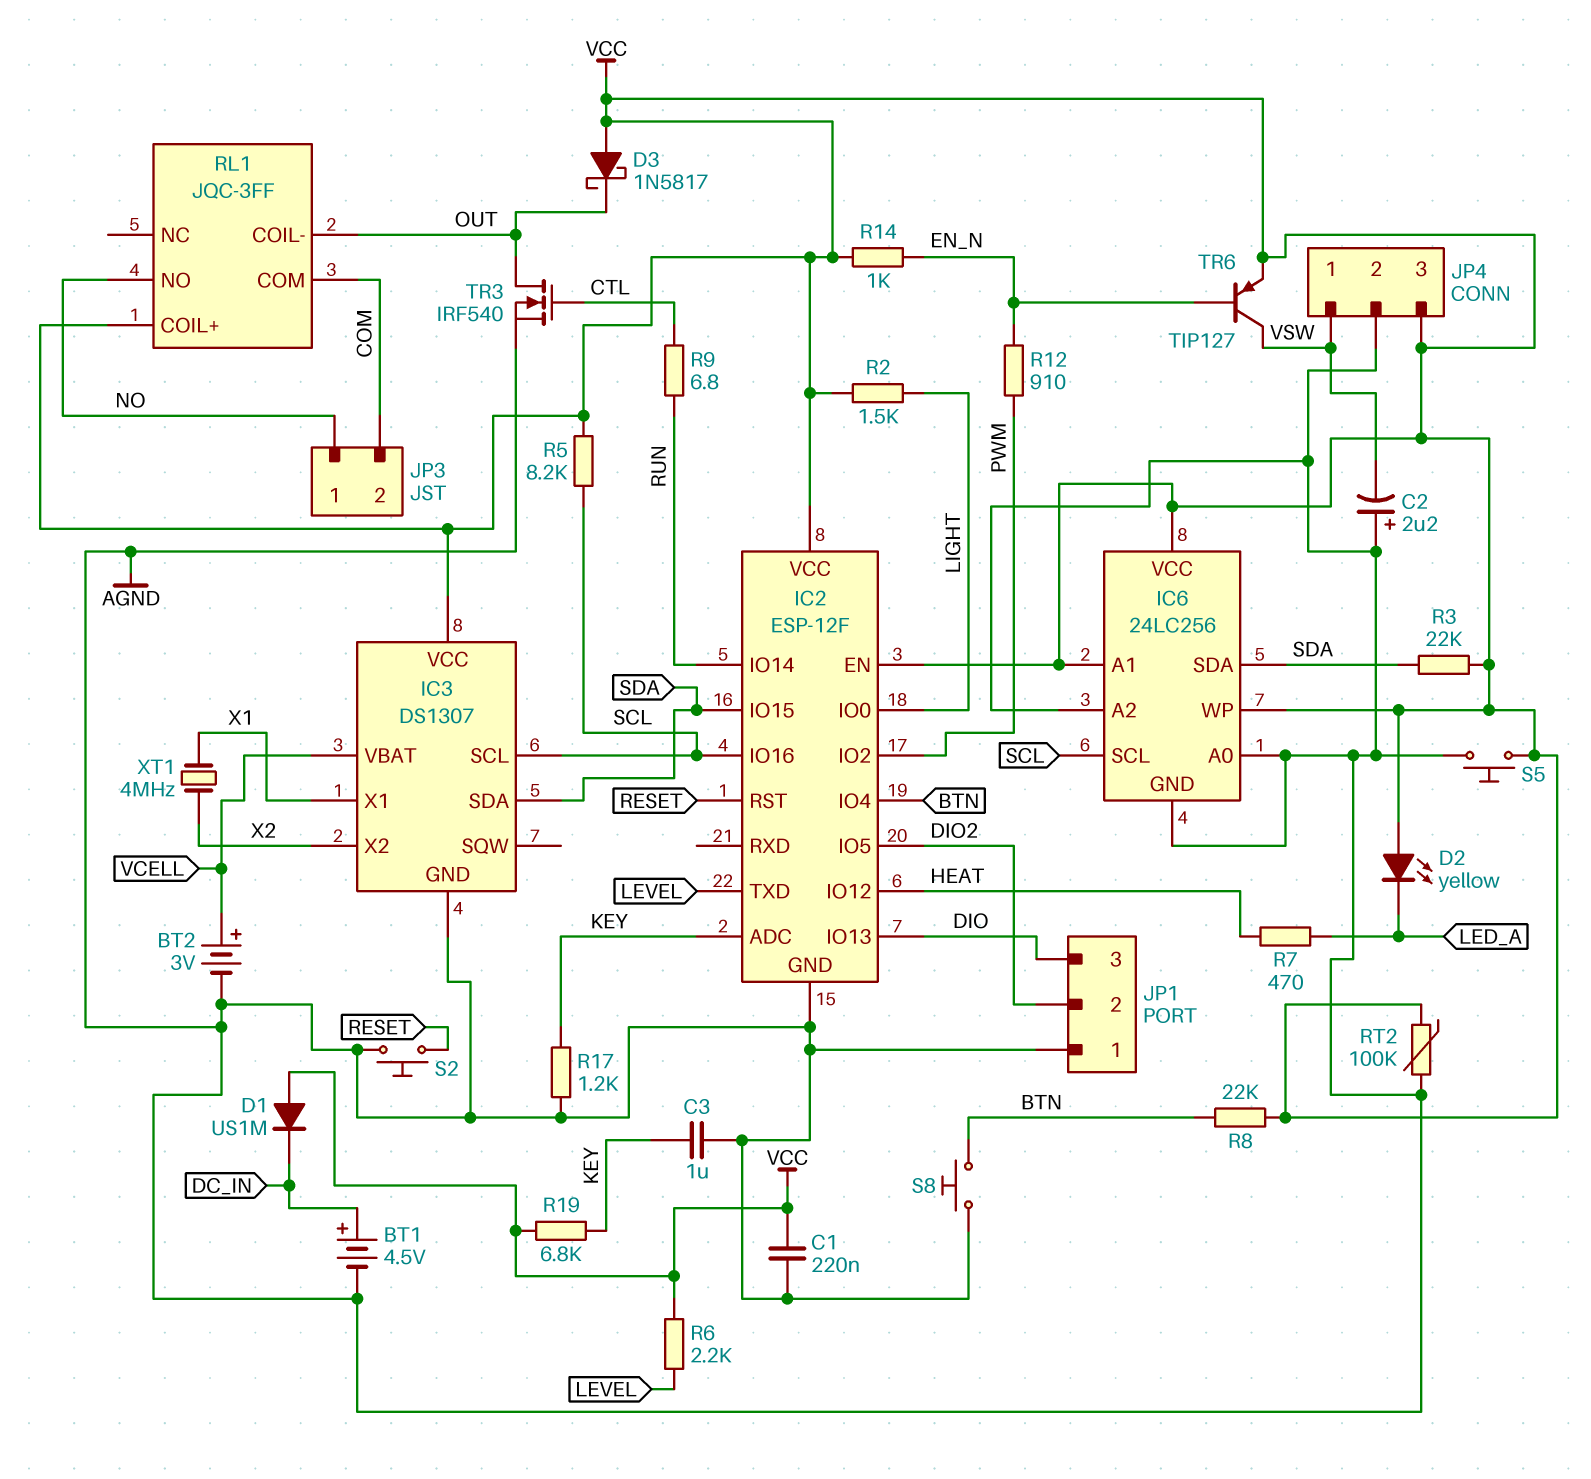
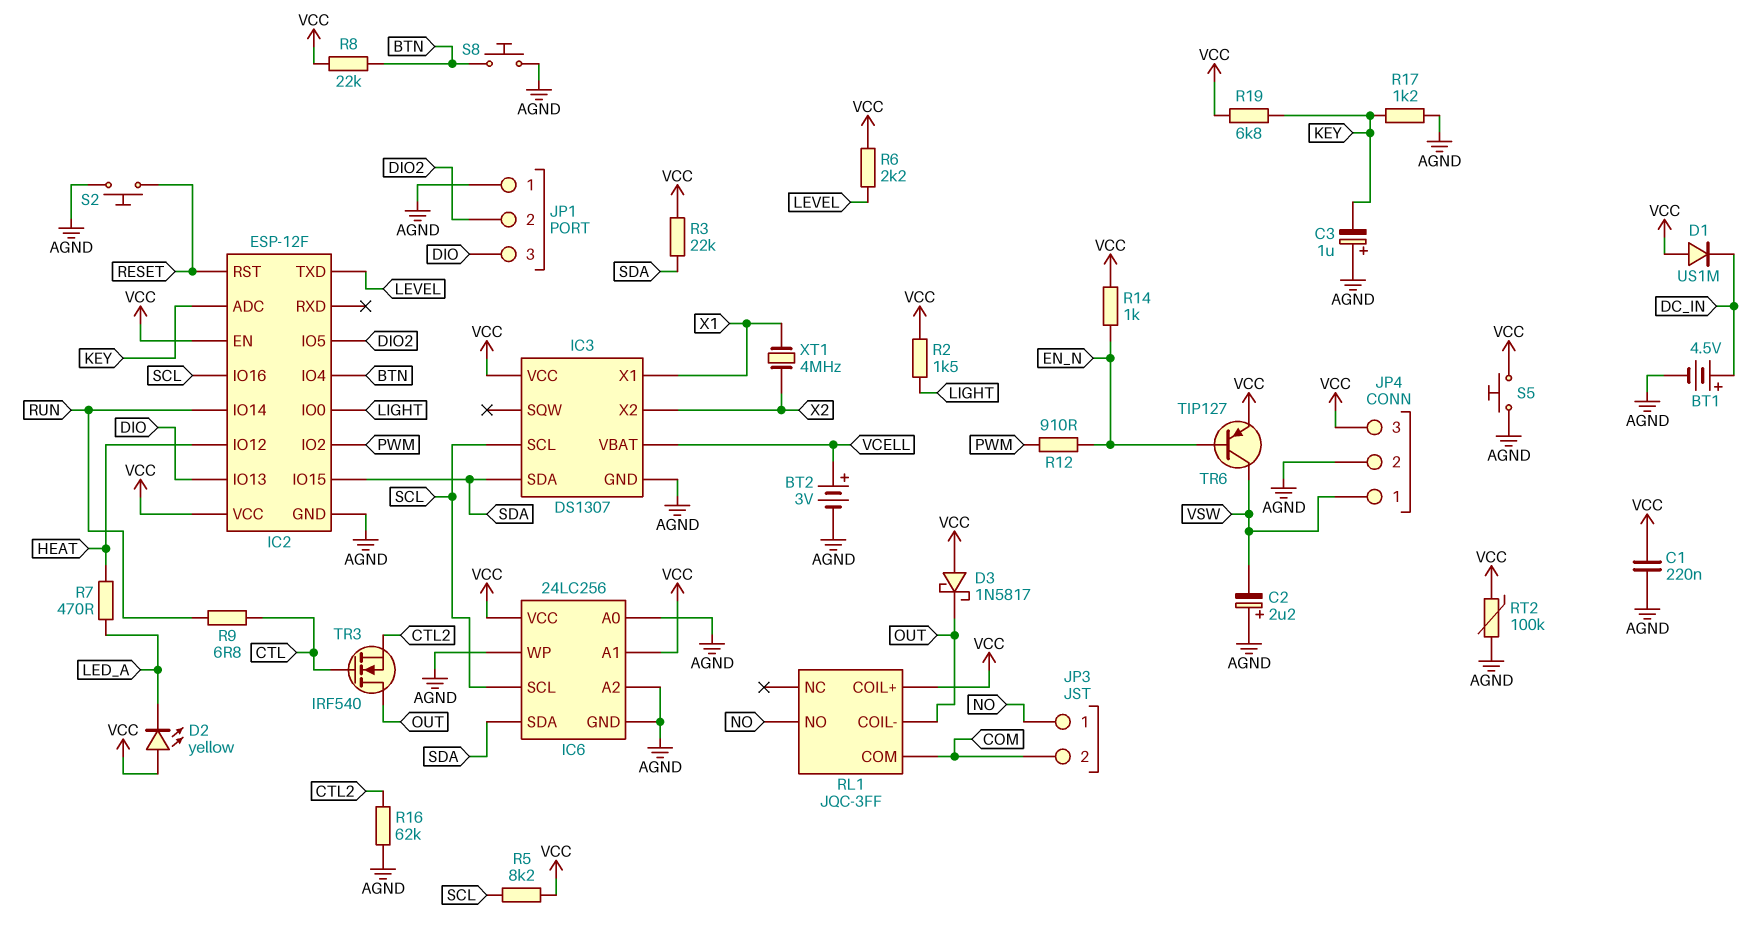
C3: 1uF (AGND, KEY) -> 1uF (plus AGND, minus KEY)
IC6 pin WP: VCC -> AGND
R16: none -> 62k (AGND, CTL2)
TR3: NMOS IRF540 (G CTL, D OUT, S AGND) -> NMOS IRF540 (G CTL, D OUT, S CTL2)

